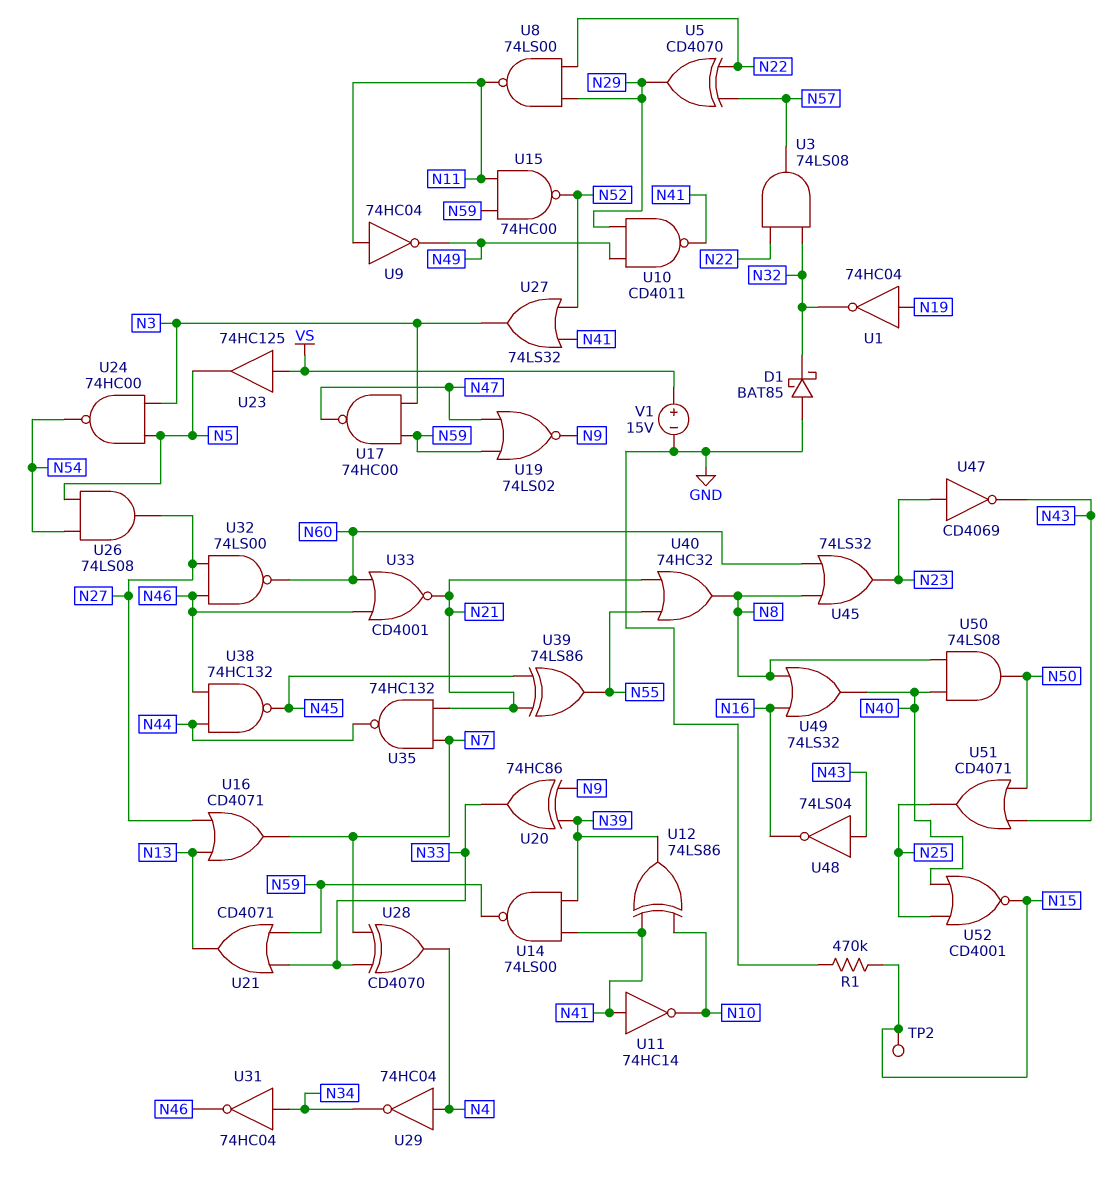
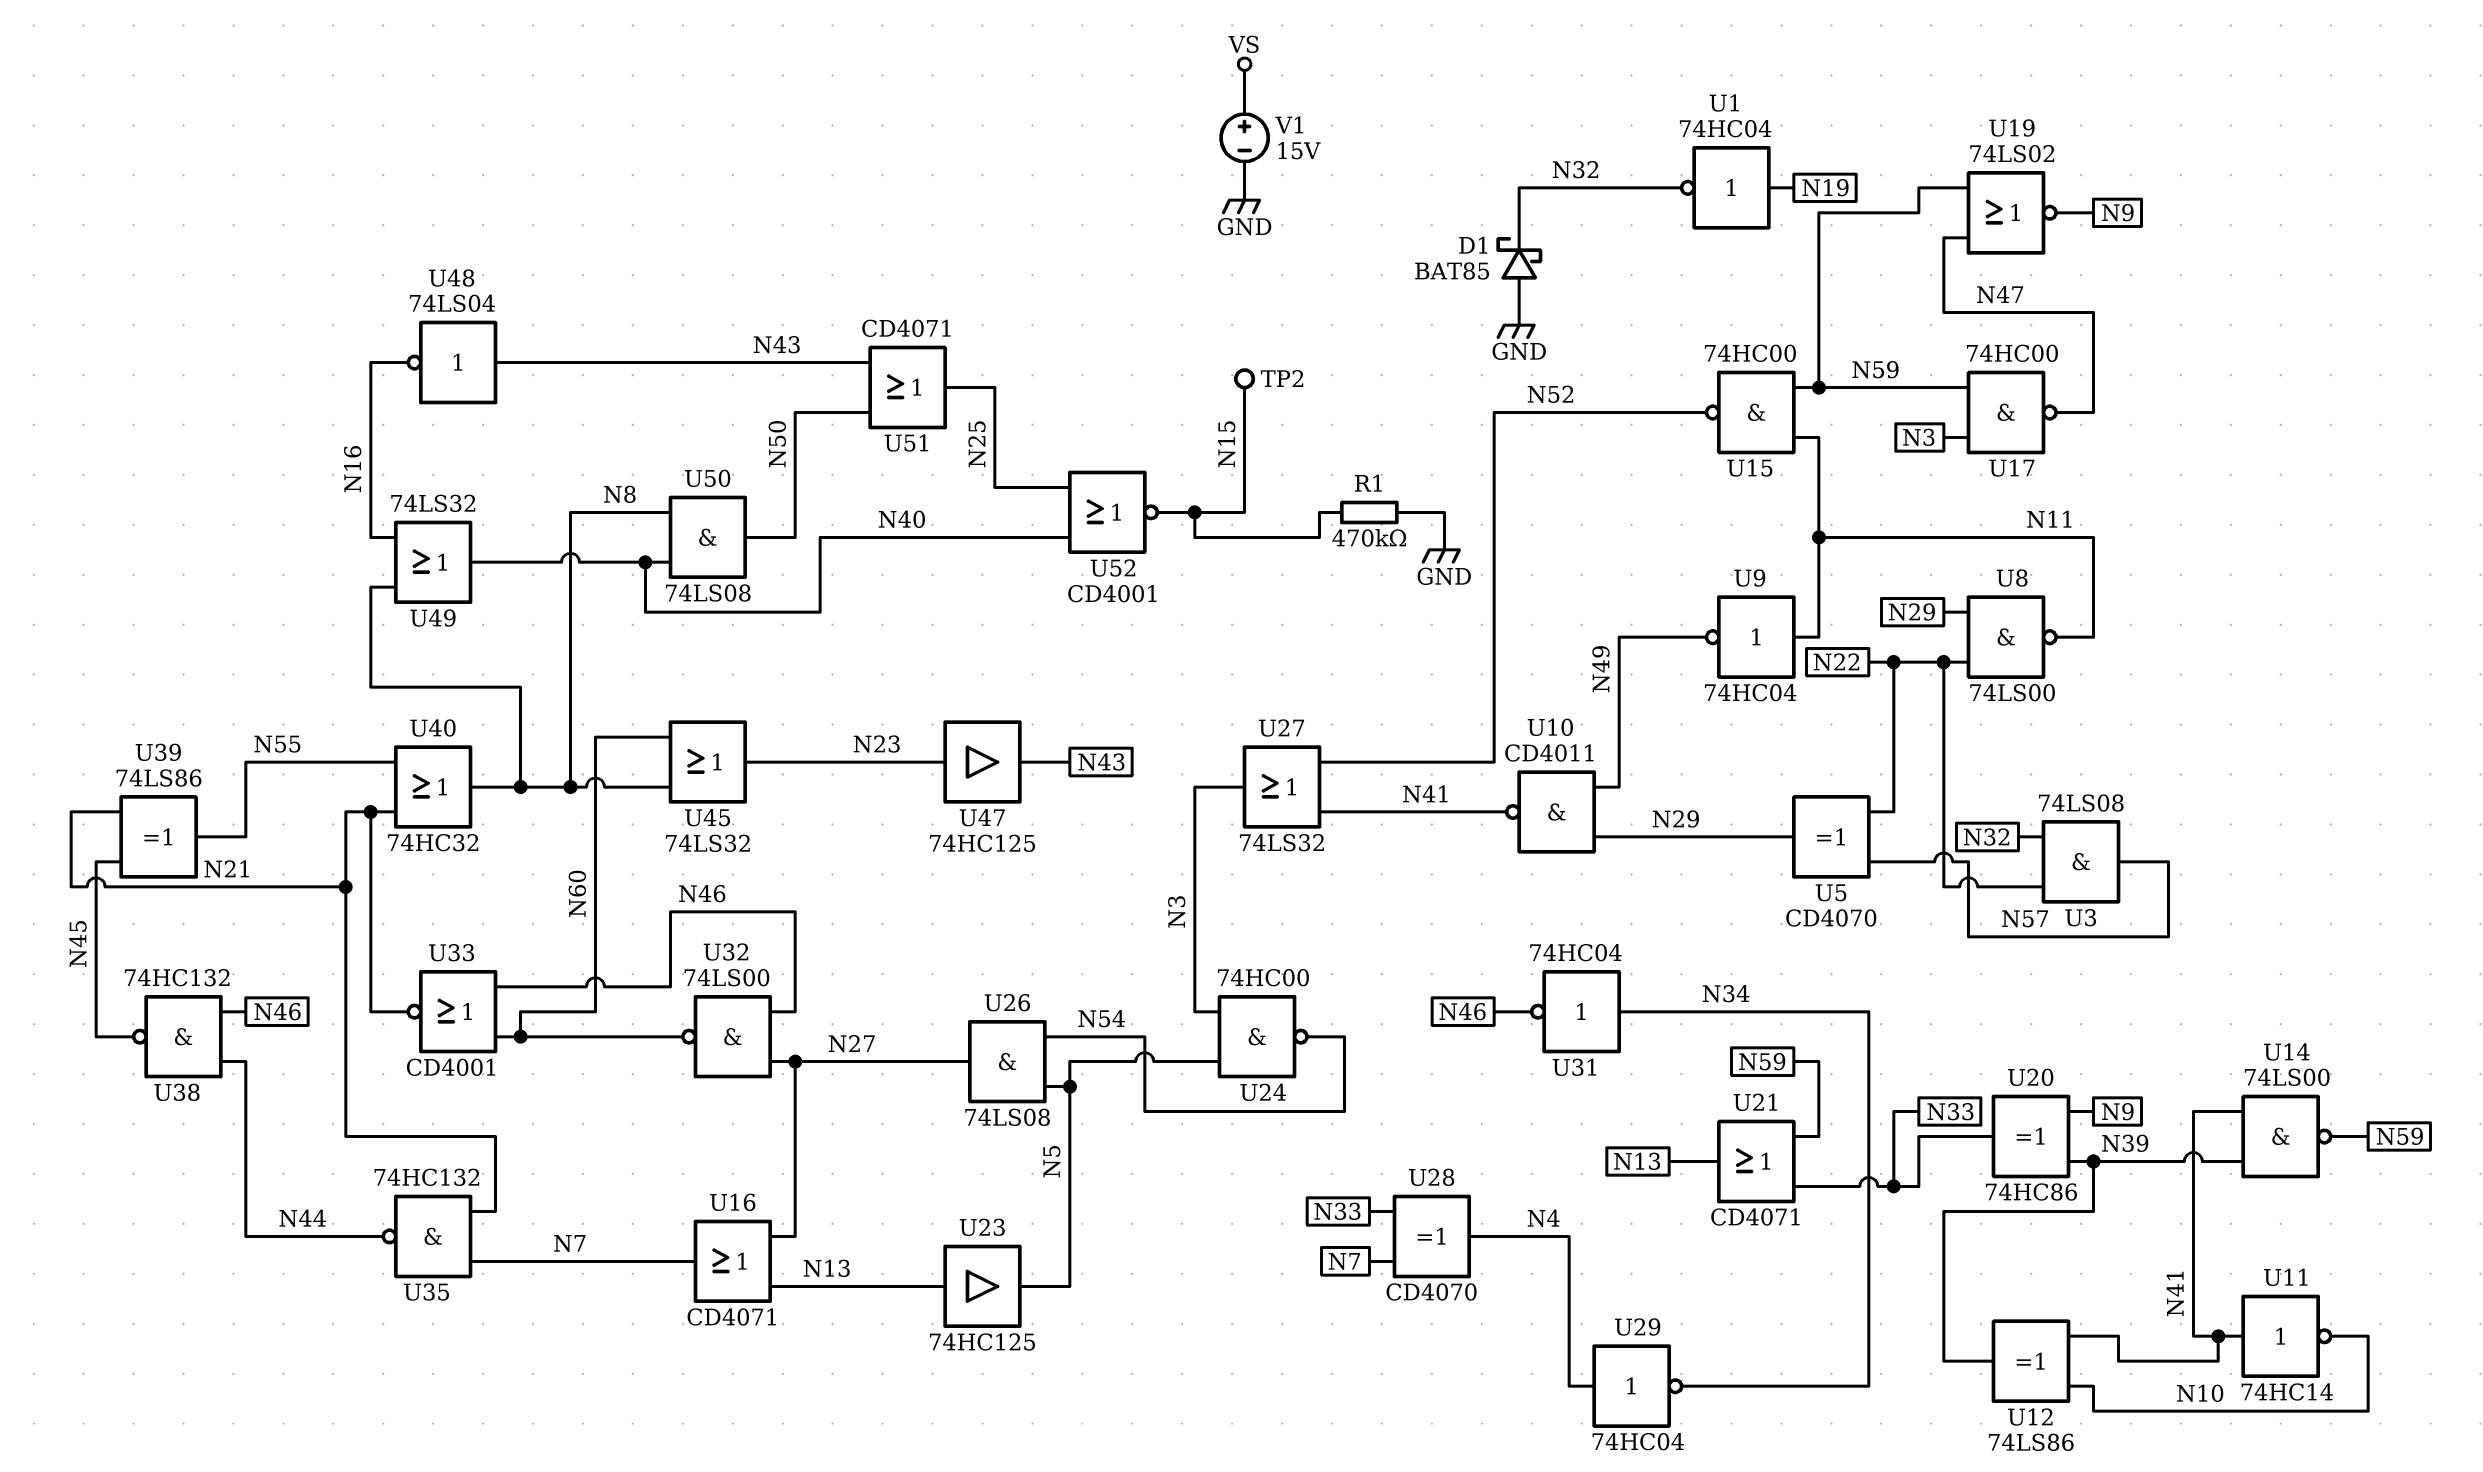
U23: buffer 74HC125 (in VS, out N5) -> buffer 74HC125 (in N13, out N5)
U47: NOT CD4069 (in N23, out N43) -> buffer 74HC125 (in N23, out N43)

